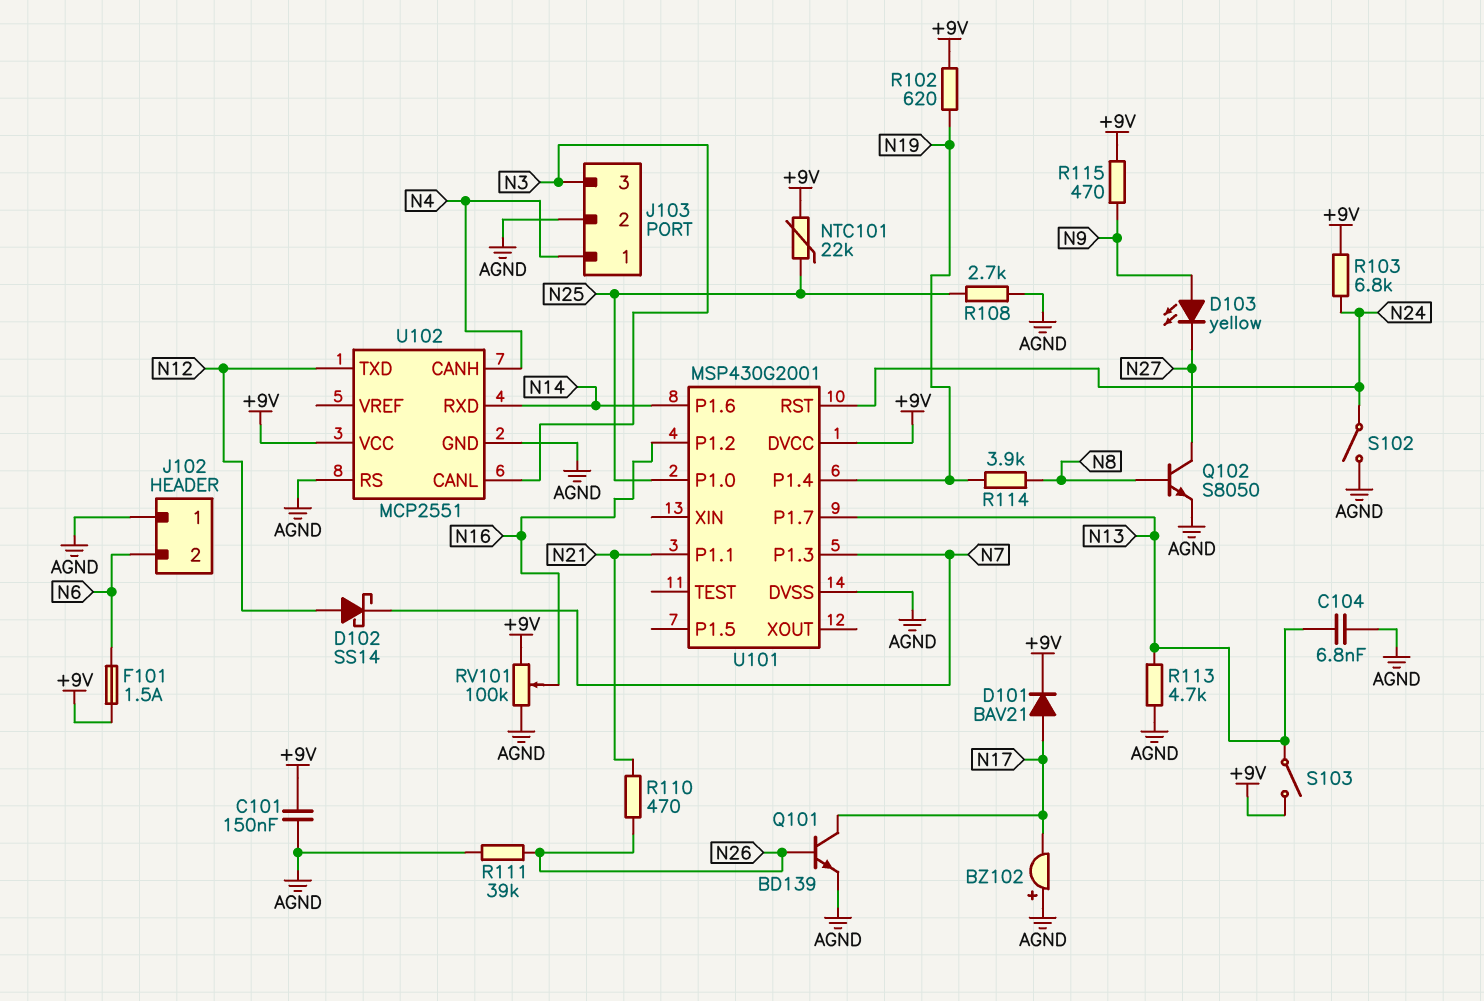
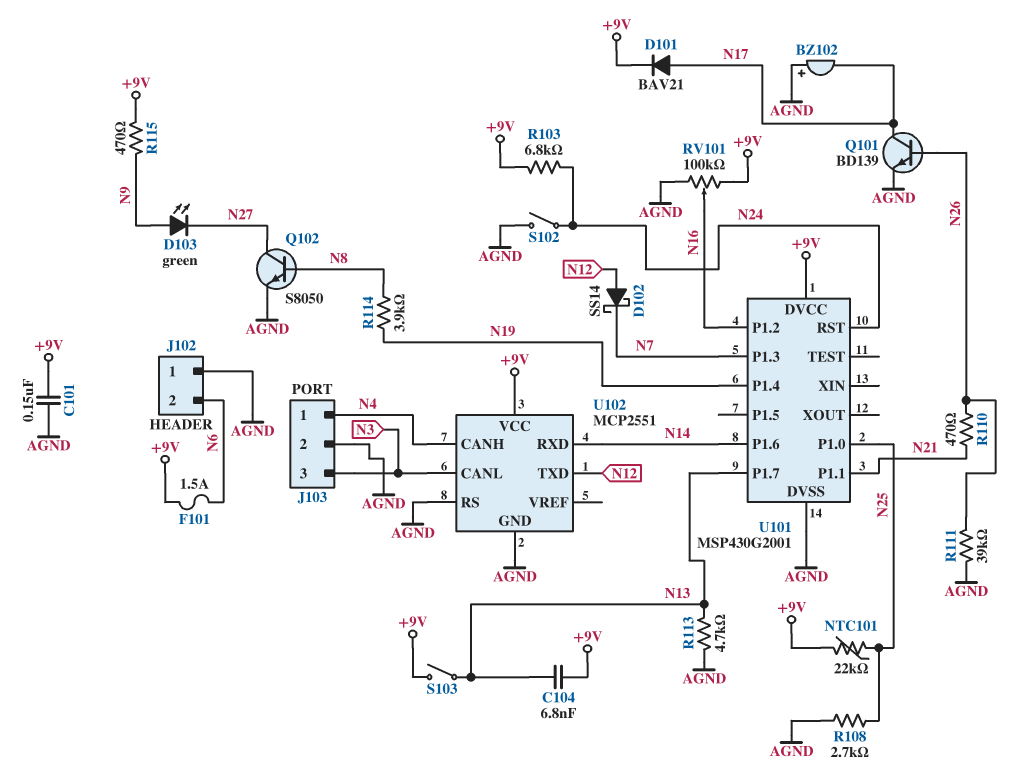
C104: 6.8nF (AGND, N13) -> 6.8nF (+9V, N13)
D103: LED yellow (A N9, K N27) -> LED green (A N9, K N27)
R102: 620 (+9V, N19) -> none

